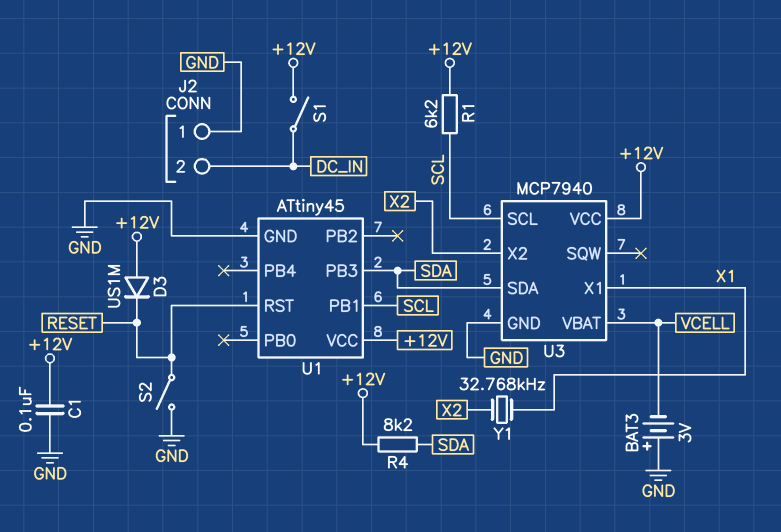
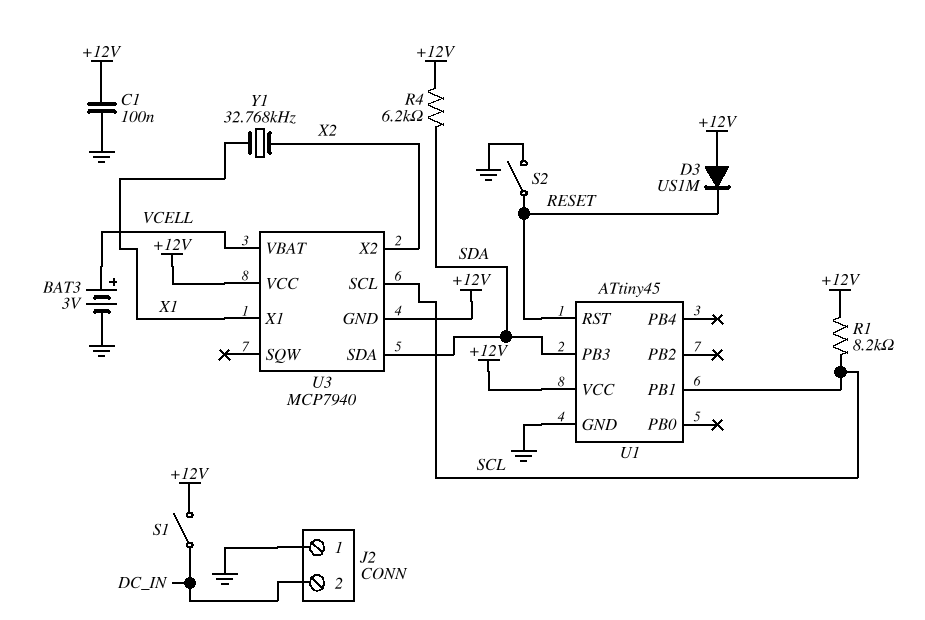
BAT3: 3V (plus GND, minus VCELL) -> 3V (plus VCELL, minus GND)
R1: 6.2k (+12V, SCL) -> 8.2k (+12V, SCL)
R4: 8.2k (+12V, SDA) -> 6.2k (+12V, SDA)
U3 pin GND: GND -> +12V

